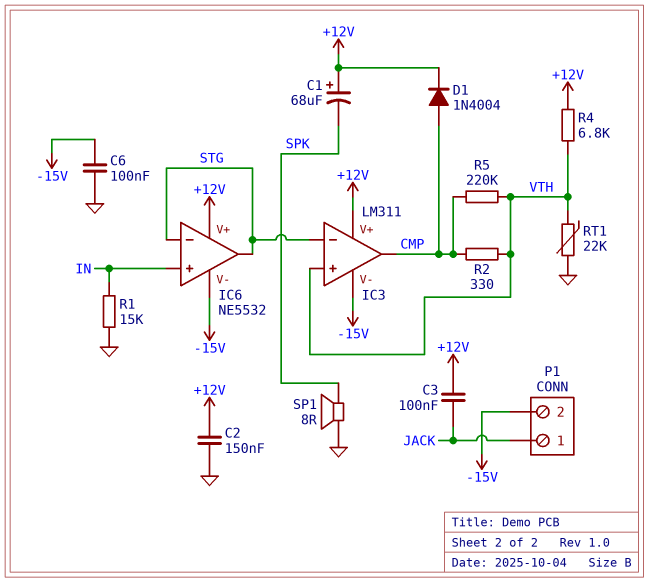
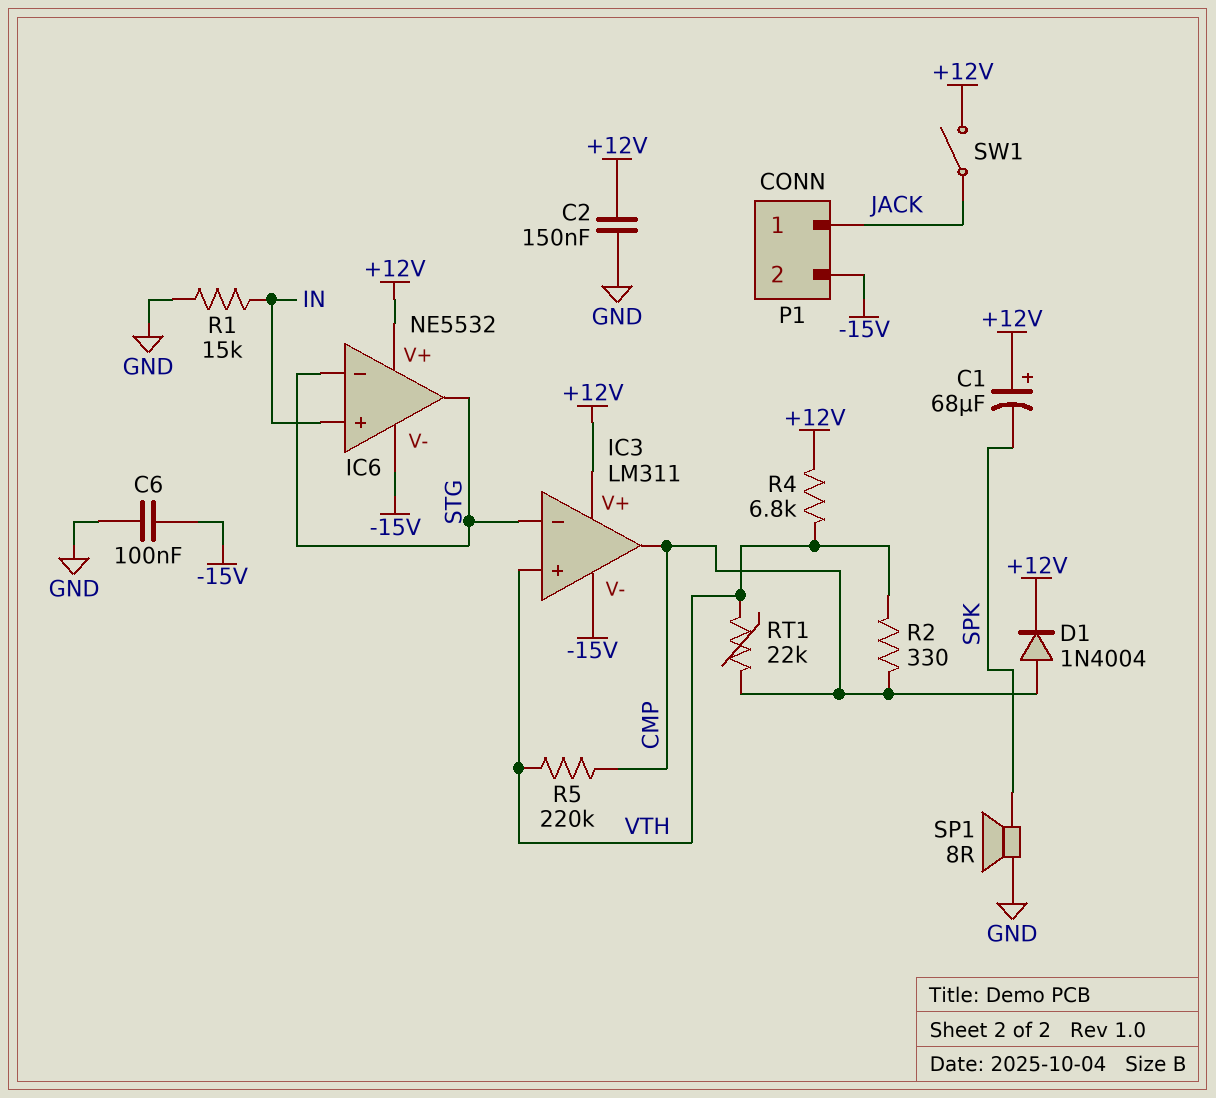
C3: 100nF (+12V, JACK) -> none
RT1: 22k (GND, VTH) -> 22k (CMP, VTH)
SW1: none -> switch (+12V, JACK)

